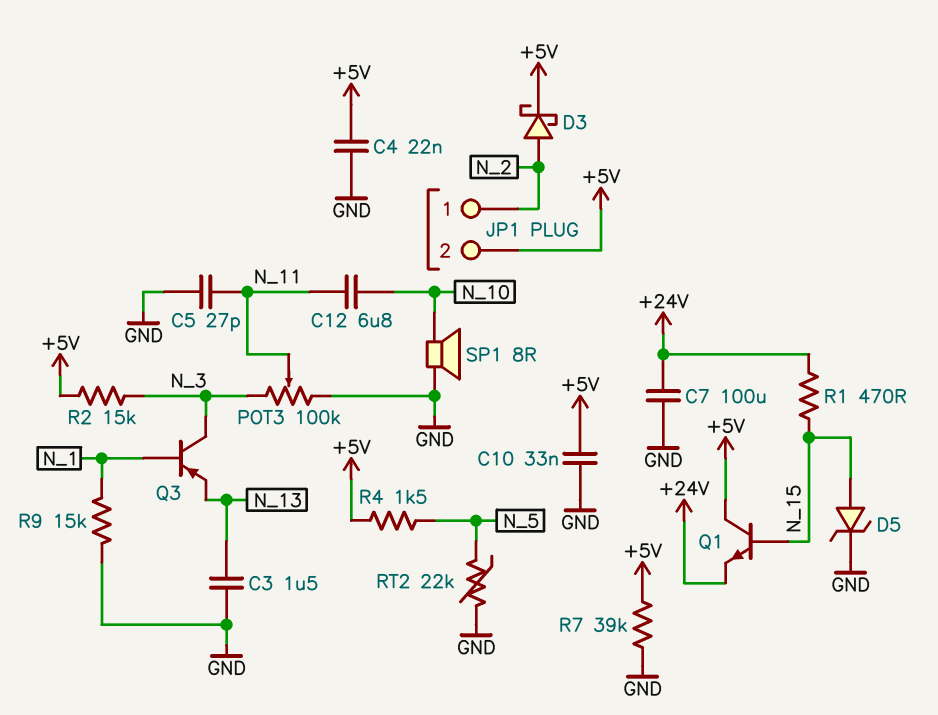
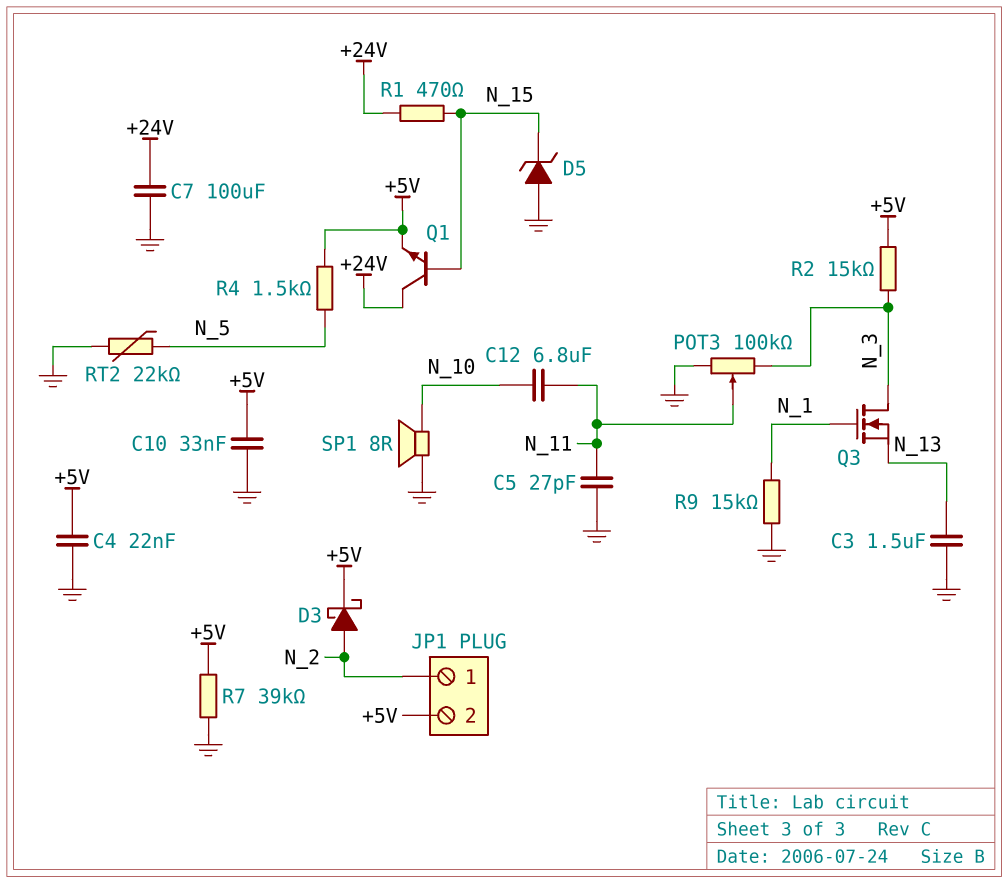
D5: zener (A N_15, K GND) -> zener (A GND, K N_15)
Q1: NPN (B N_15, C +5V, E +24V) -> NPN (B N_15, C +24V, E +5V)
Q3: PNP (B N_1, C N_3, E N_13) -> NMOS (G N_1, D N_3, S N_13)

